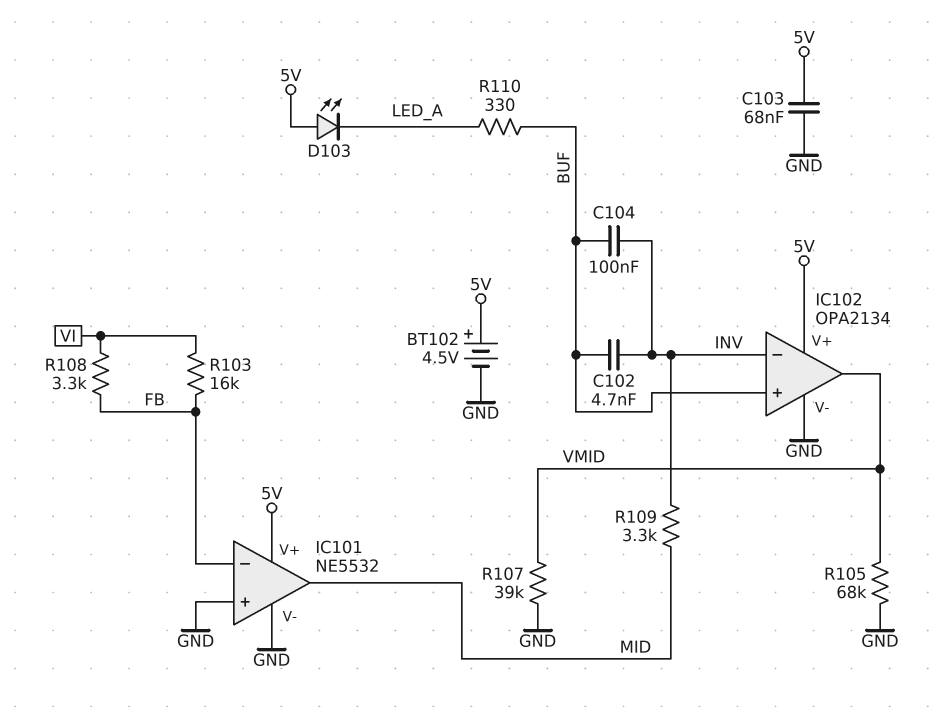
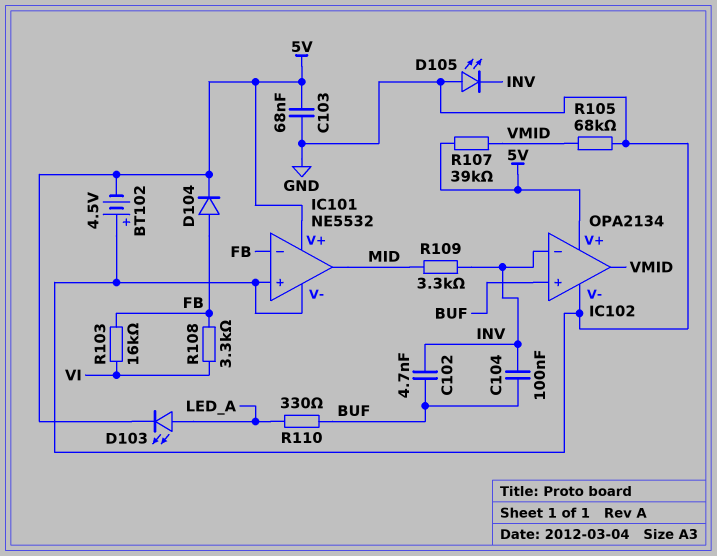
BT102: 4.5V (plus 5V, minus GND) -> 4.5V (plus GND, minus 5V)
D103: LED (A 5V, K LED_A) -> LED (A LED_A, K 5V)
D104: none -> diode (A FB, K 5V)
D105: none -> LED (A GND, K INV)
R107: 39k (GND, VMID) -> 39k (5V, VMID)

